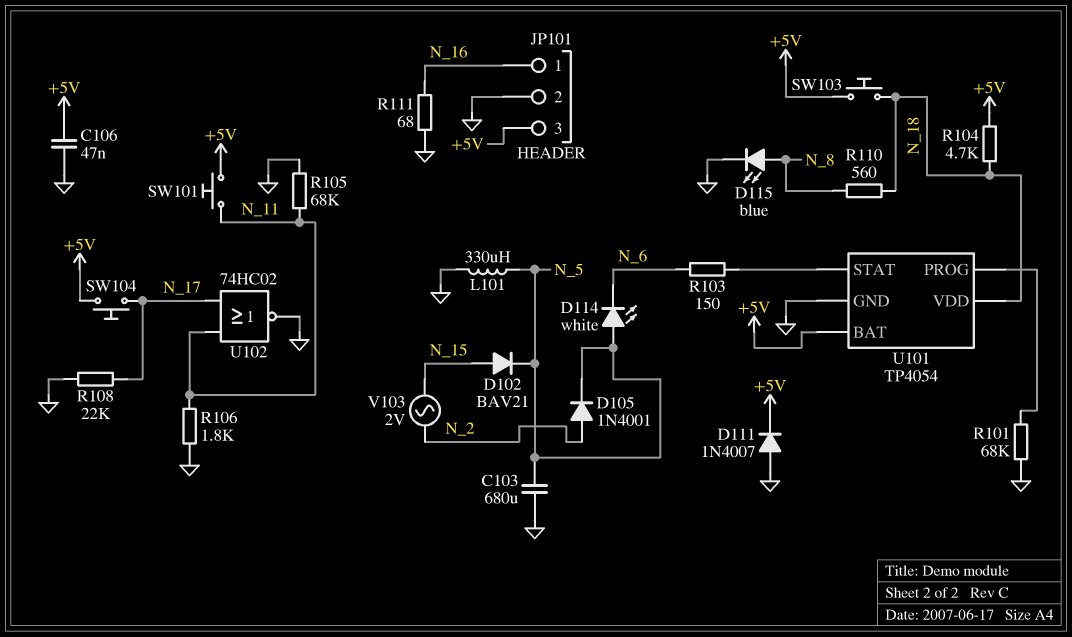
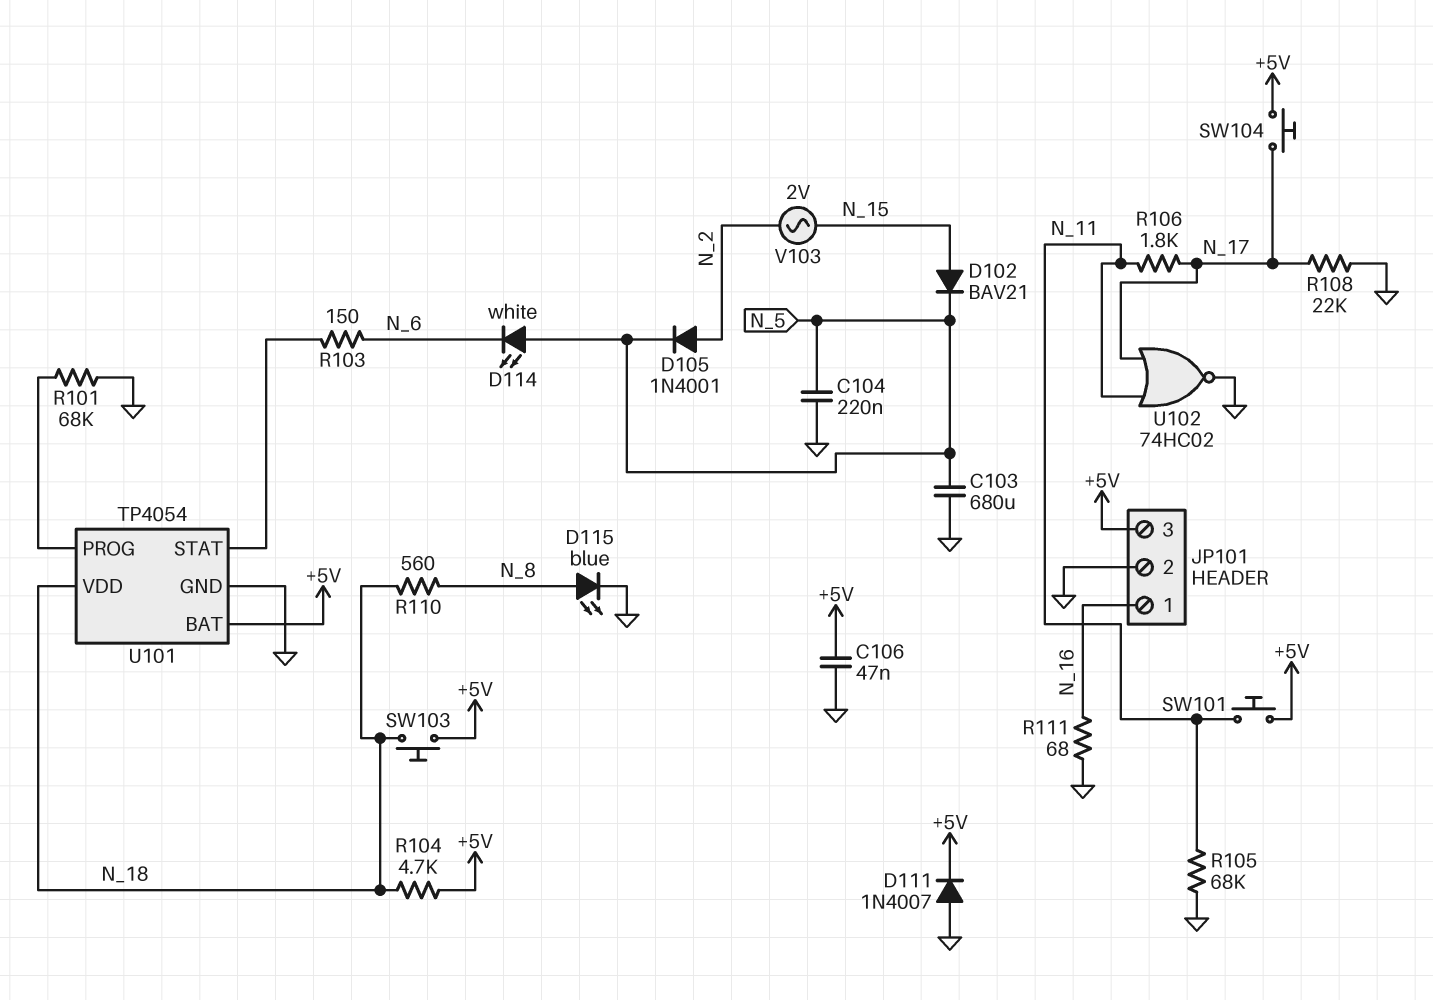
C104: none -> 220nF (GND, N_5)
L101: 330uH (GND, N_5) -> none
R106: 1.8k (GND, N_11) -> 1.8k (N_11, N_17)

